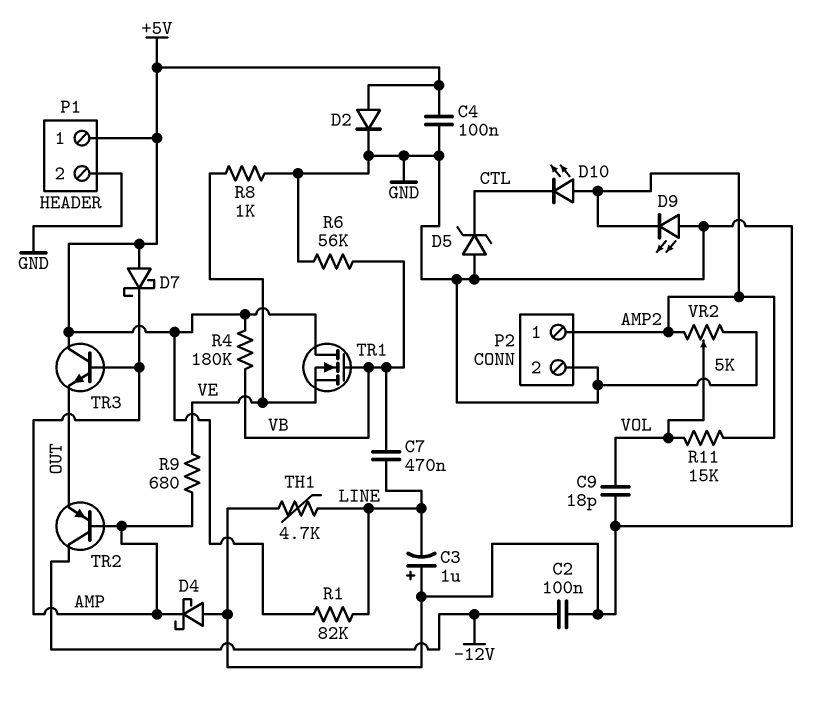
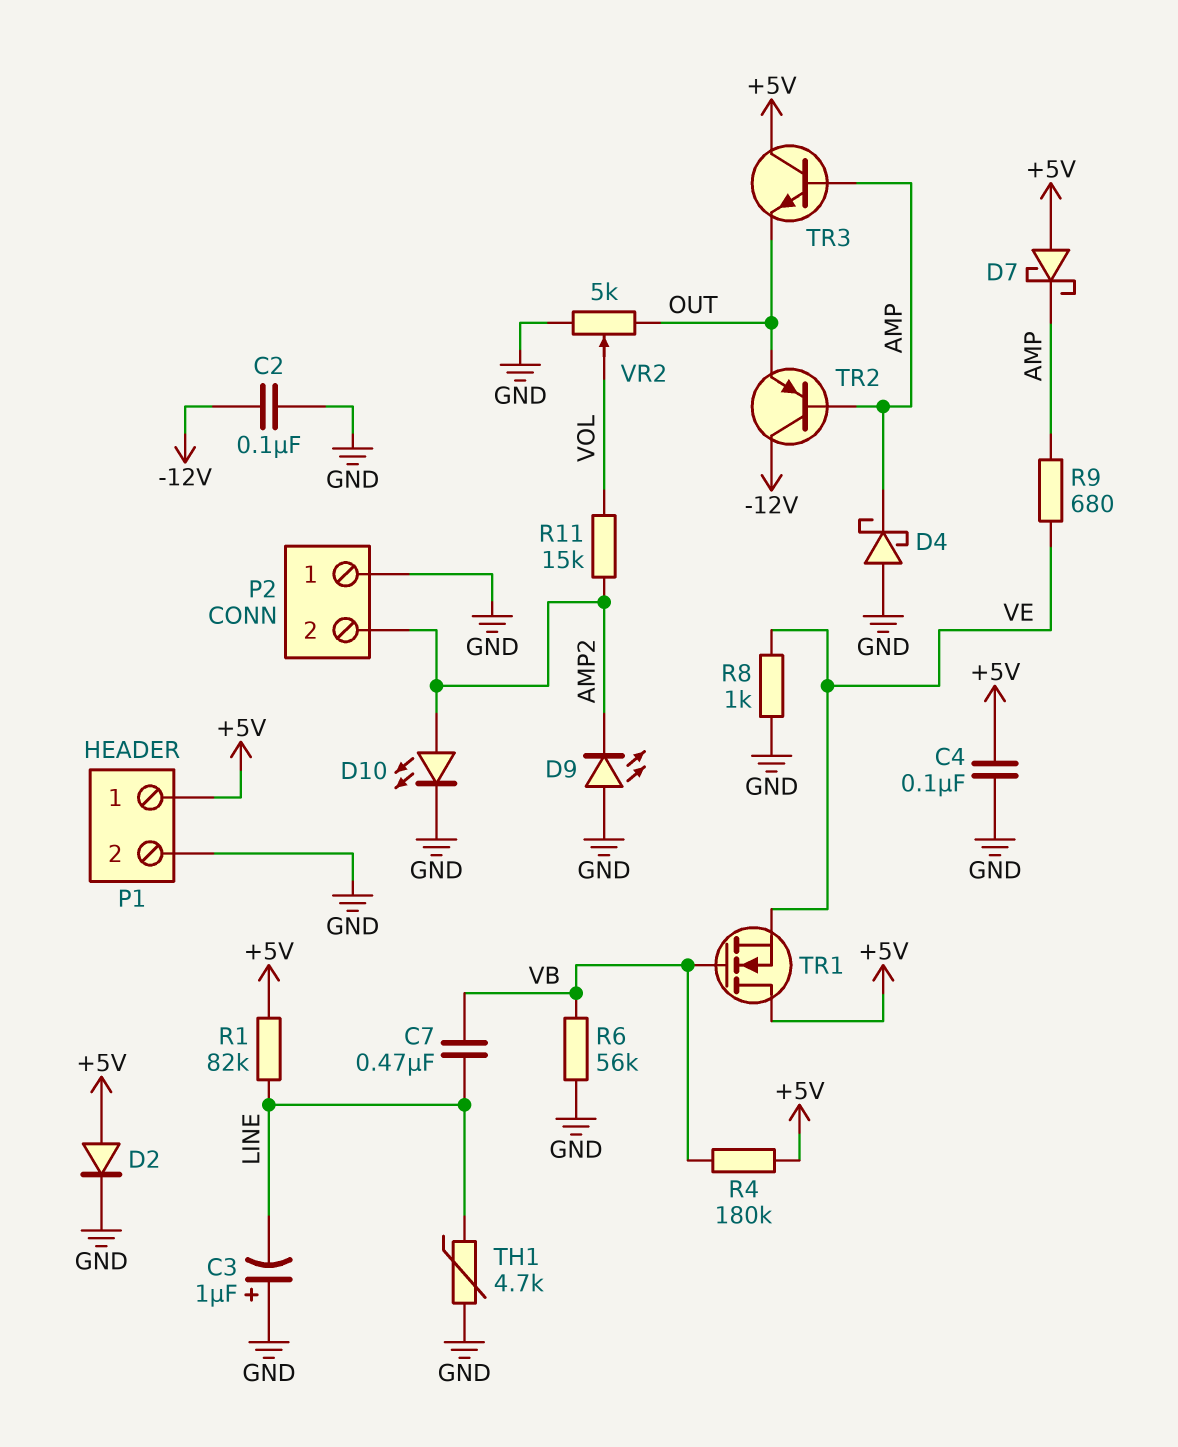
C9: 18pF (GND, VOL) -> none
D5: zener (A GND, K CTL) -> none
D10: LED (A AMP2, K CTL) -> LED (A AMP2, K GND)
P2 pin 1: AMP2 -> GND
P2 pin 2: GND -> AMP2
VR2: 5k (AMP2, GND, wiper VOL) -> 5k (GND, OUT, wiper VOL)

